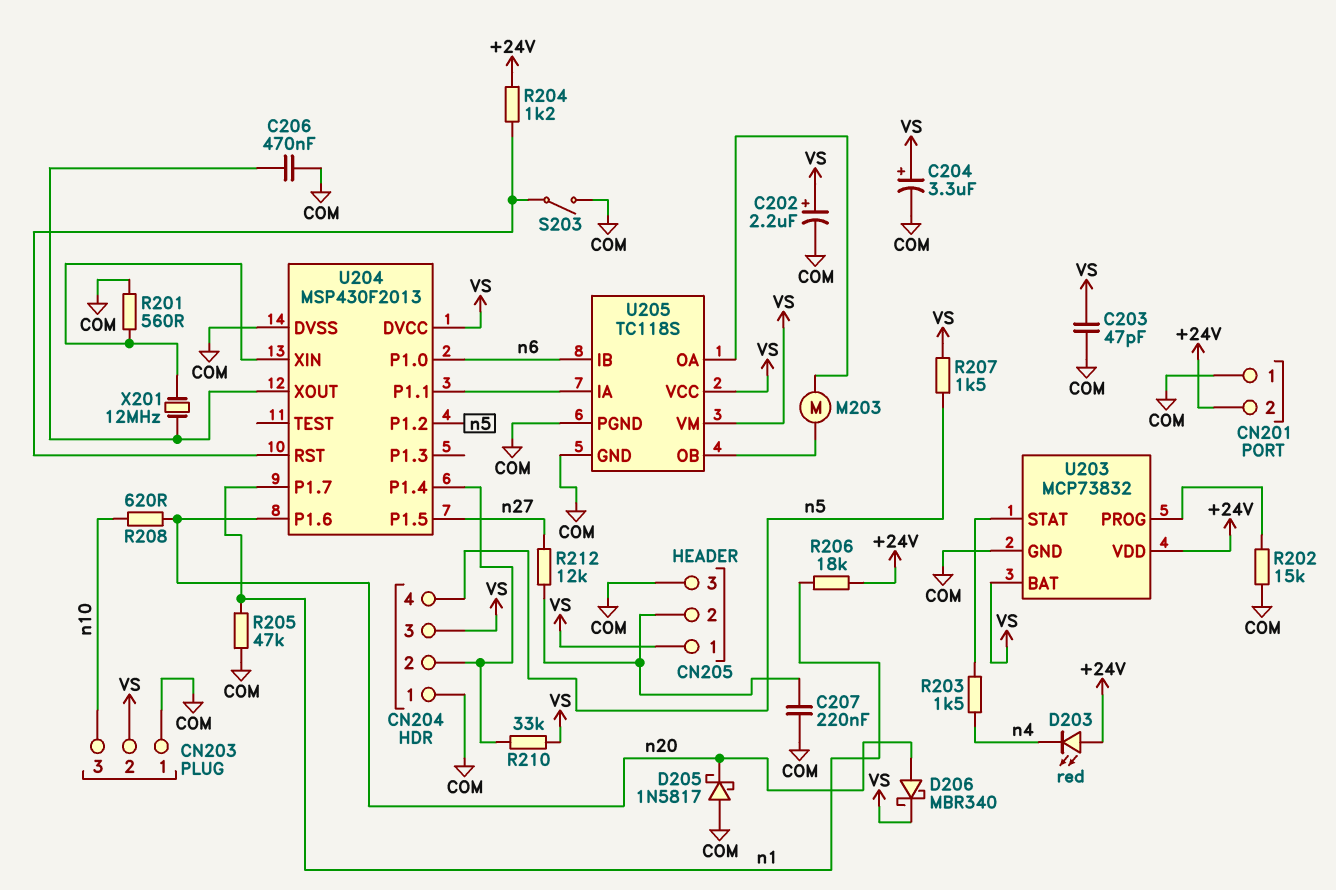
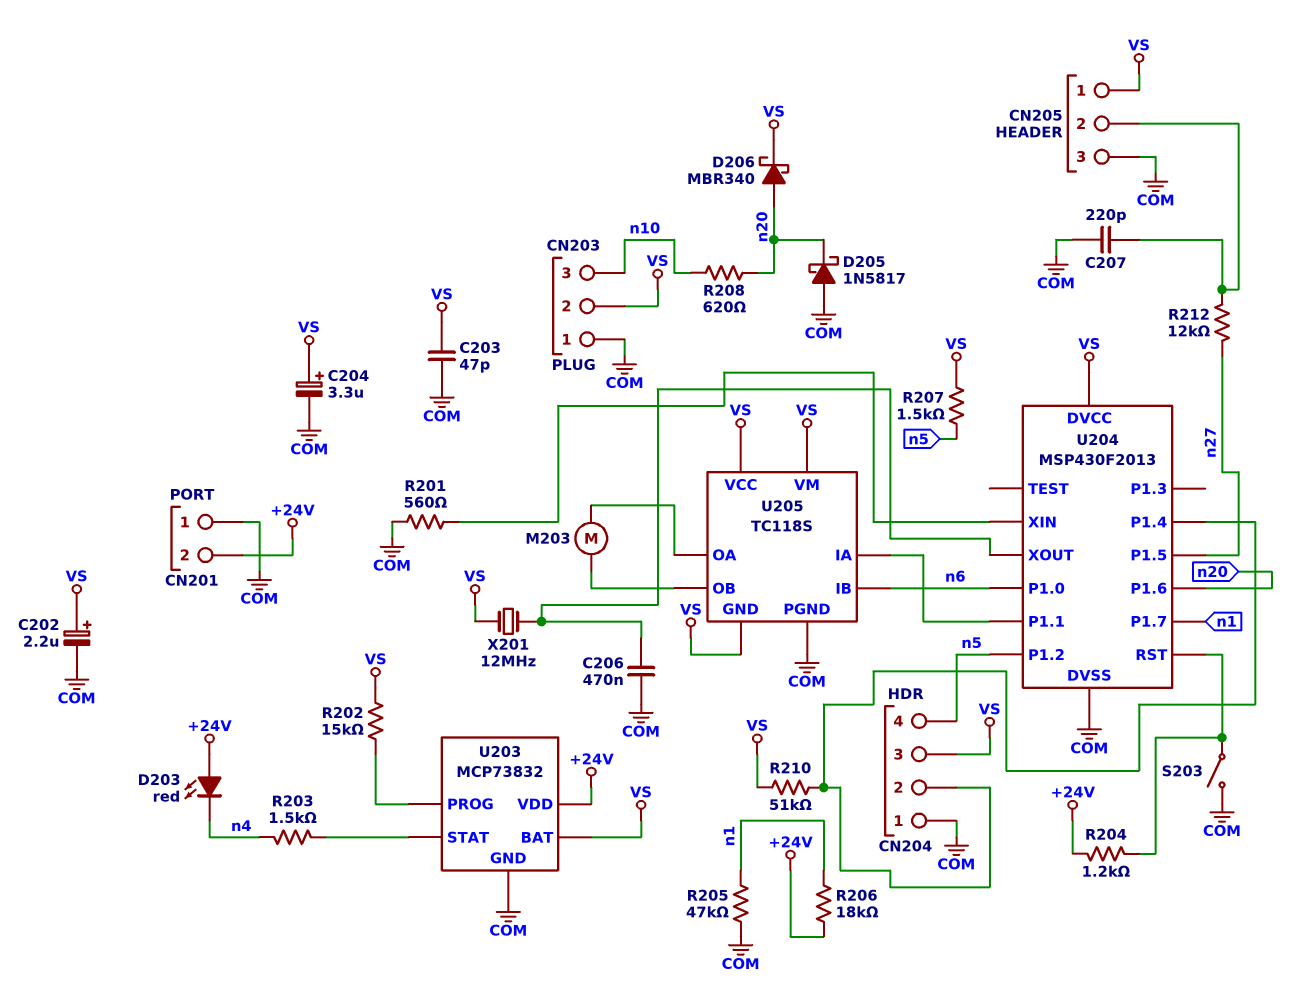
C207: 220nF (CN205/2, COM) -> 220pF (CN205/2, COM)
R202: 15k (COM, U203/PROG) -> 15k (U203/PROG, VS)
R210: 33k (CN204/2, VS) -> 51k (CN204/2, VS)
U205 pin GND: COM -> VS
X201: 12MHz (U204/XIN, U204/XOUT) -> 12MHz (U204/XOUT, VS)

